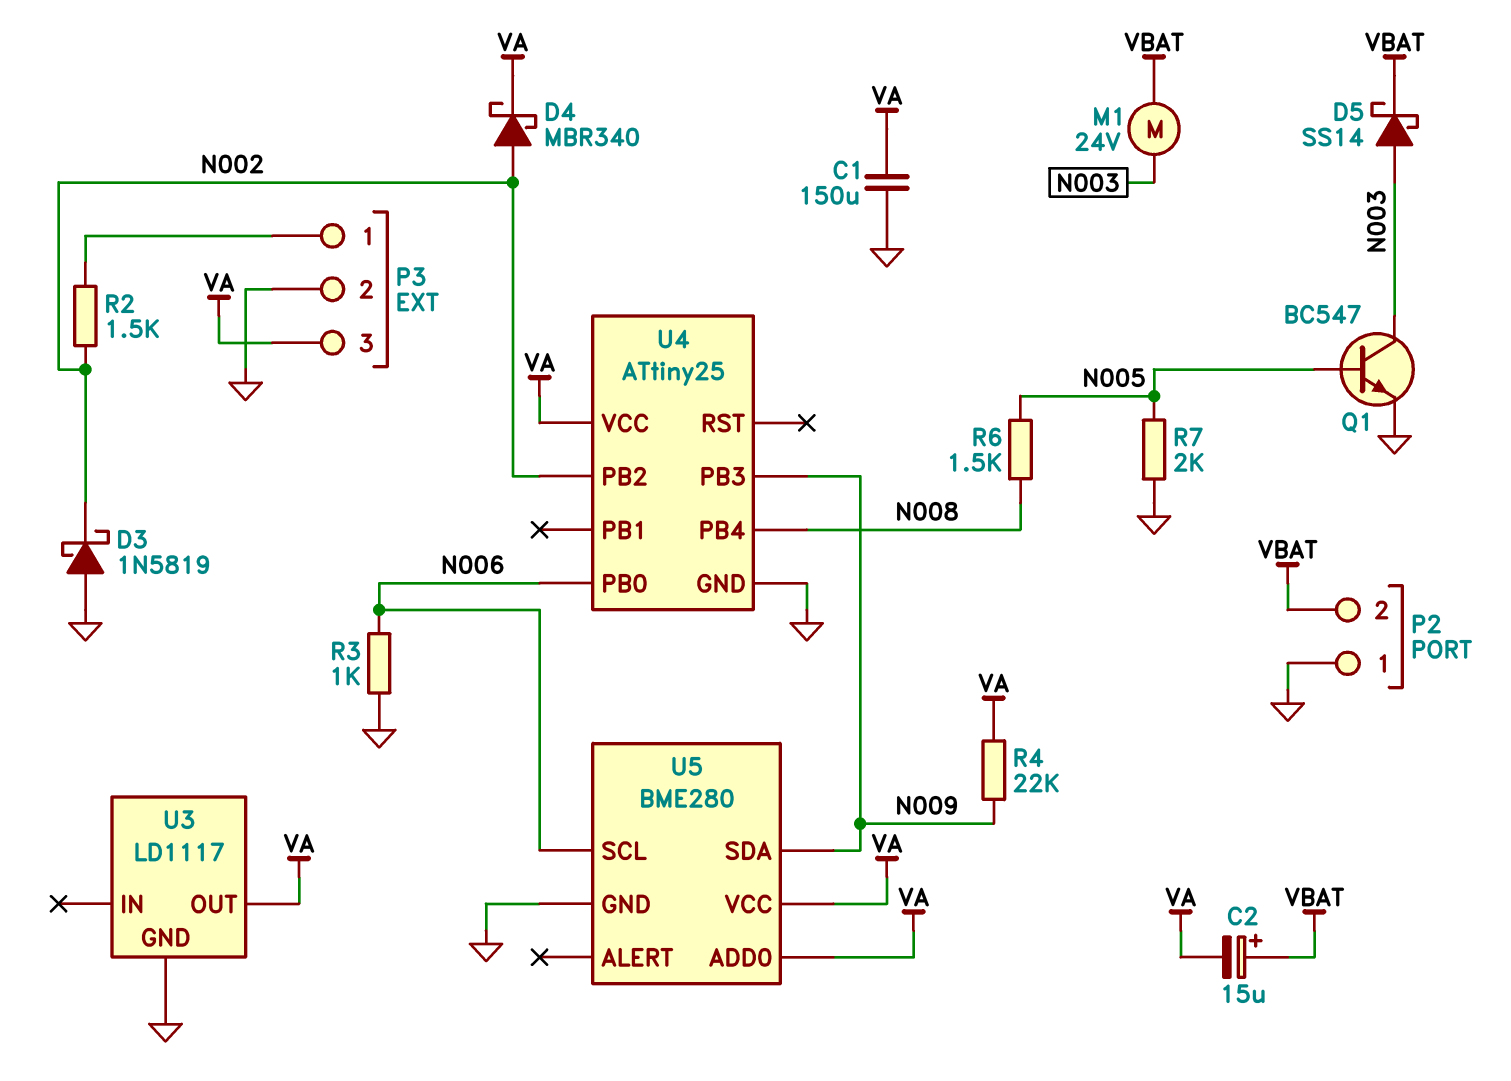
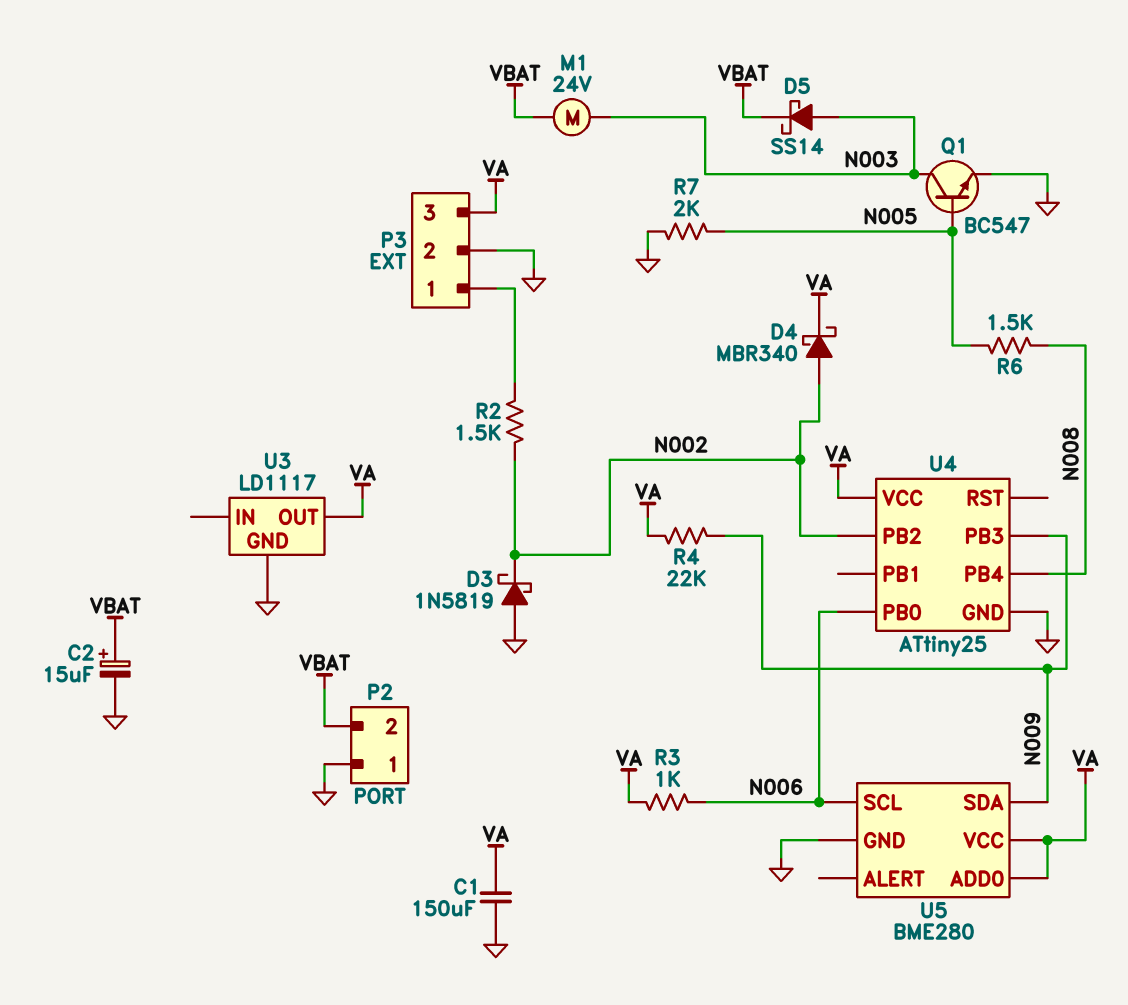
C2: 15uF (plus VBAT, minus VA) -> 15uF (plus VBAT, minus GND)
R3: 1k (GND, N006) -> 1k (N006, VA)

